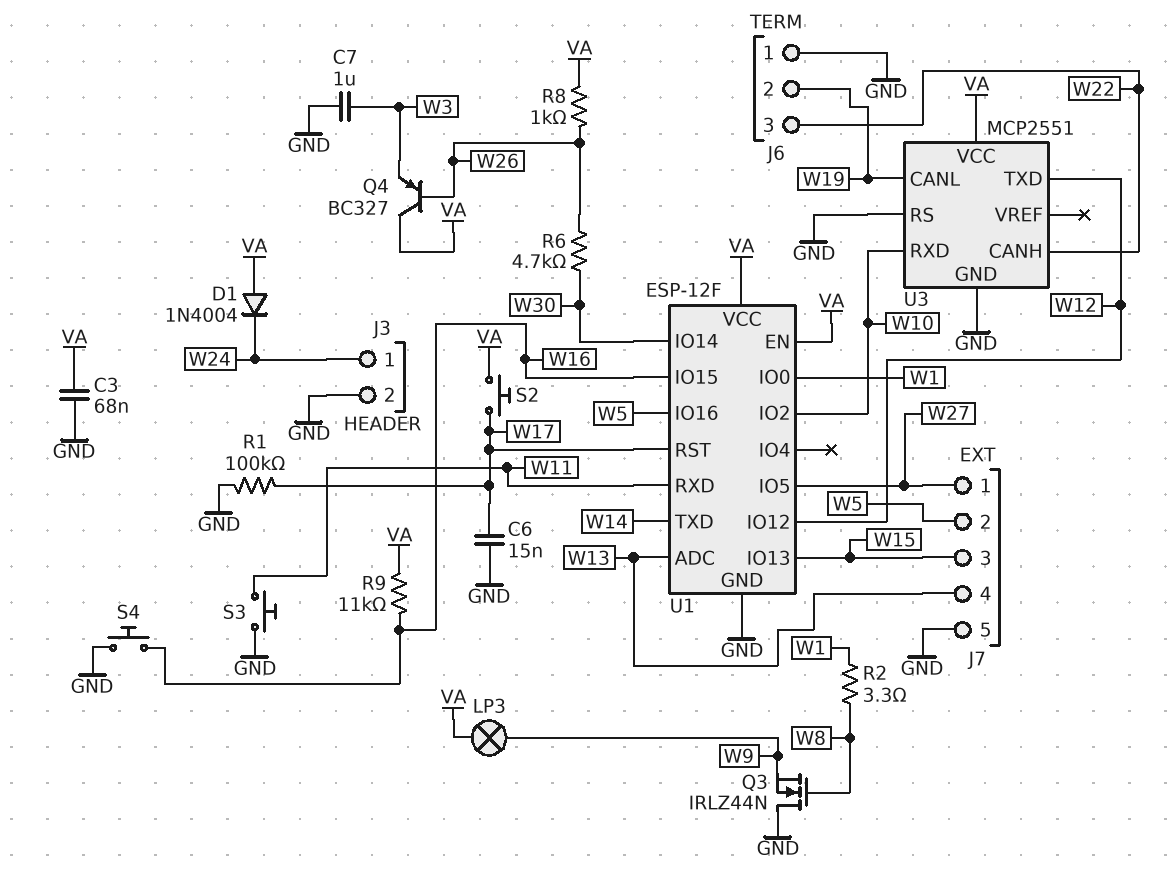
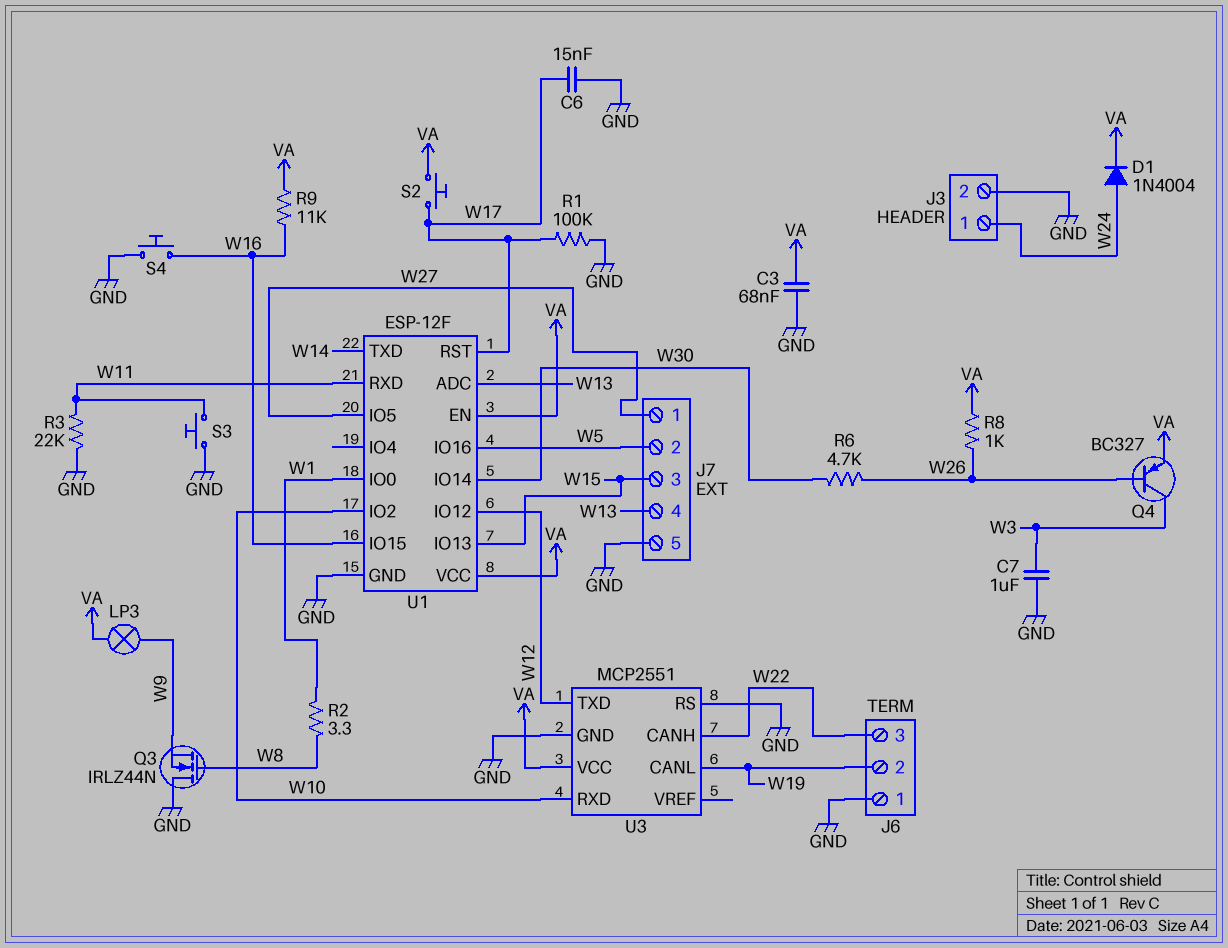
D1: diode 1N4004 (A VA, K W24) -> diode 1N4004 (A W24, K VA)
Q4: PNP BC327 (B W26, C VA, E W3) -> PNP BC327 (B W26, C W3, E VA)
R3: none -> 22k (GND, W11)

